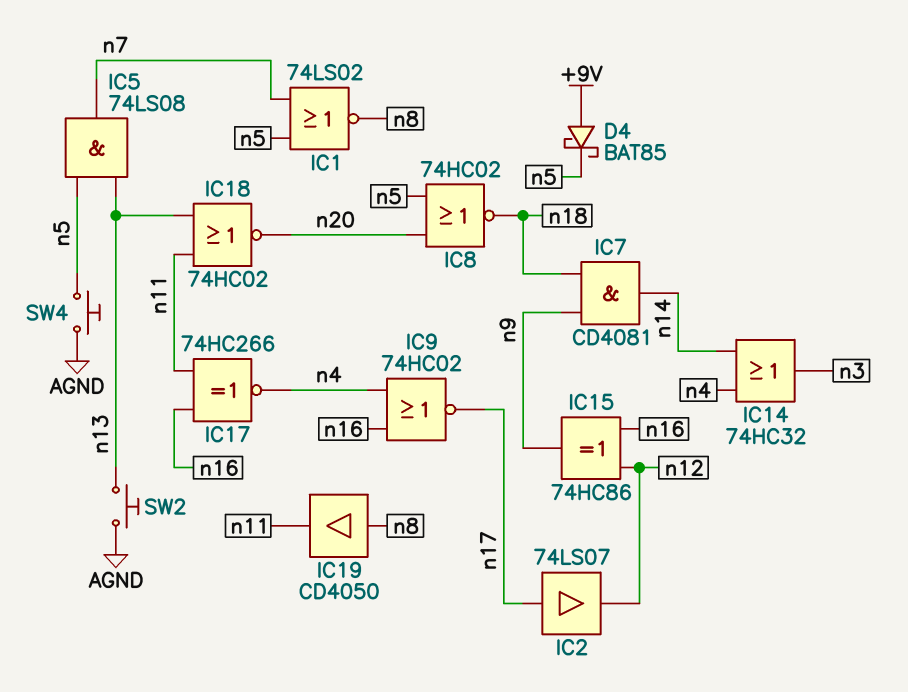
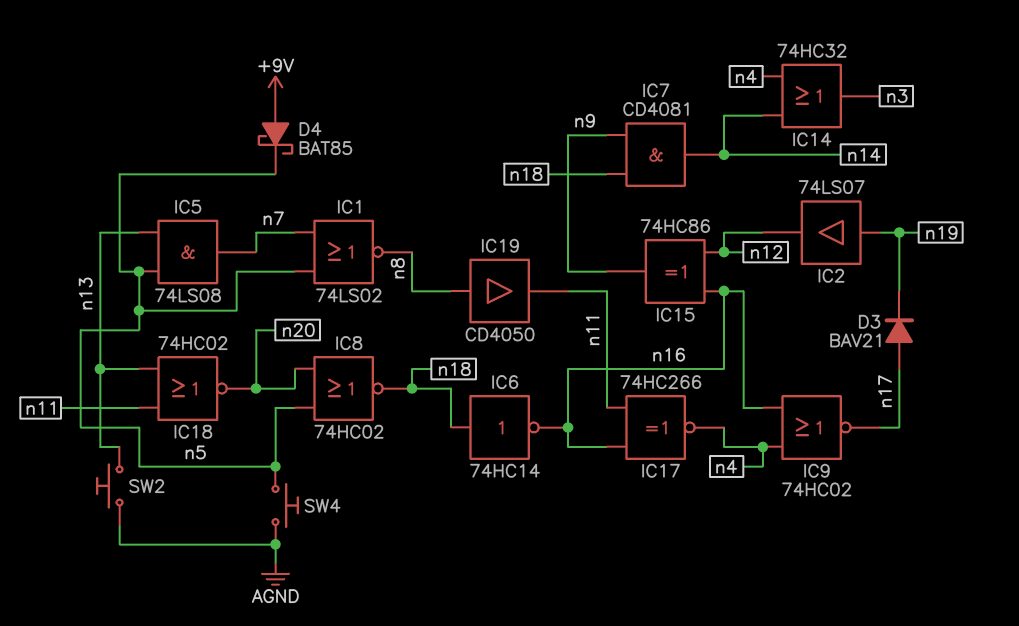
D3: none -> diode BAV21 (A n17, K n19)
IC2: buffer 74LS07 (in n17, out n12) -> buffer 74LS07 (in n19, out n12)
IC6: none -> NOT 74HC14 (in n18, out n16)

